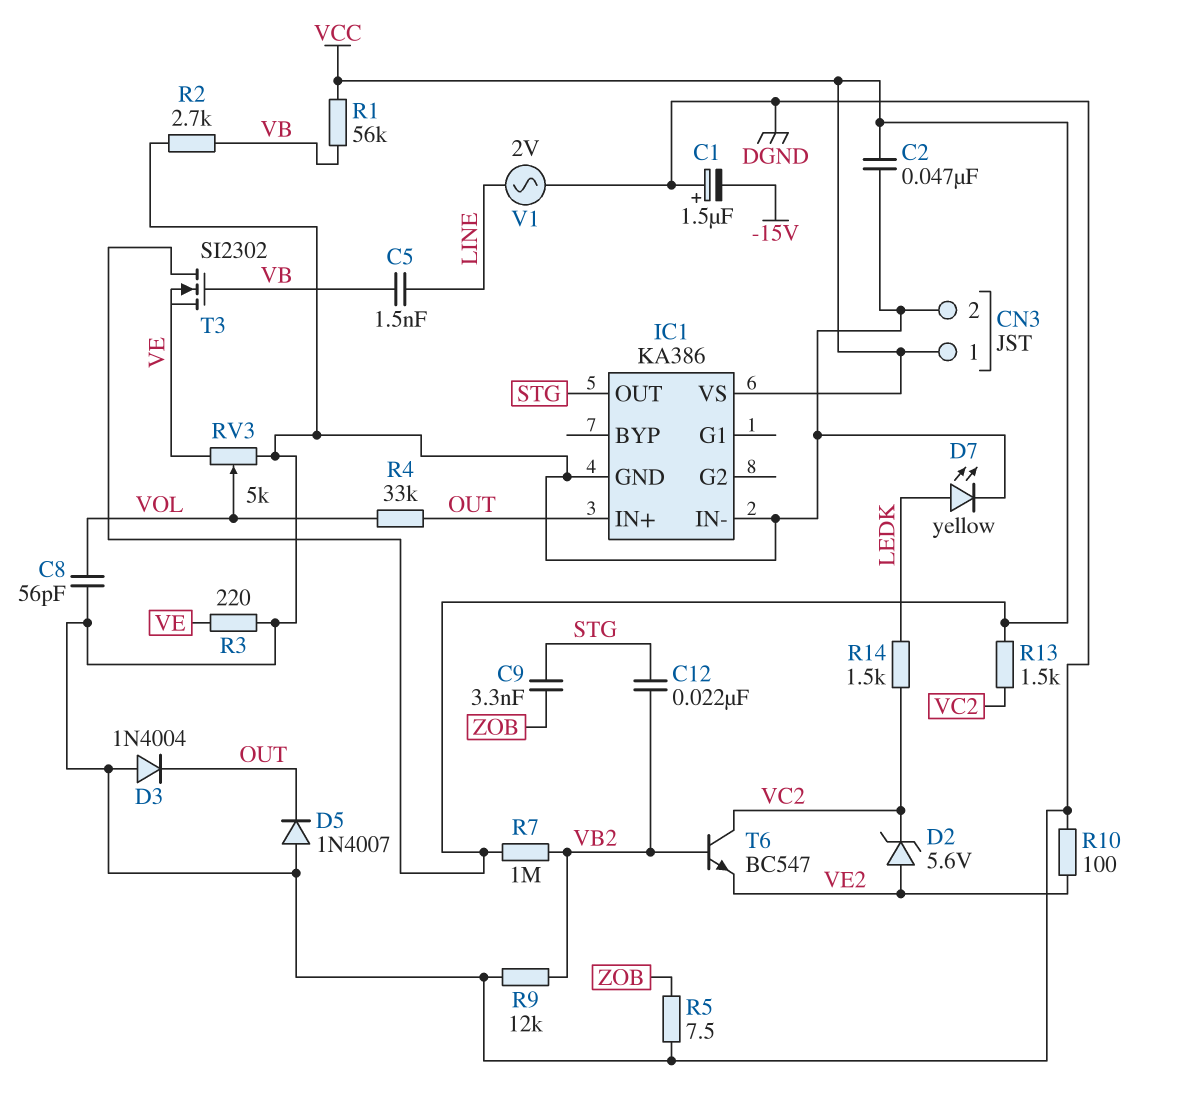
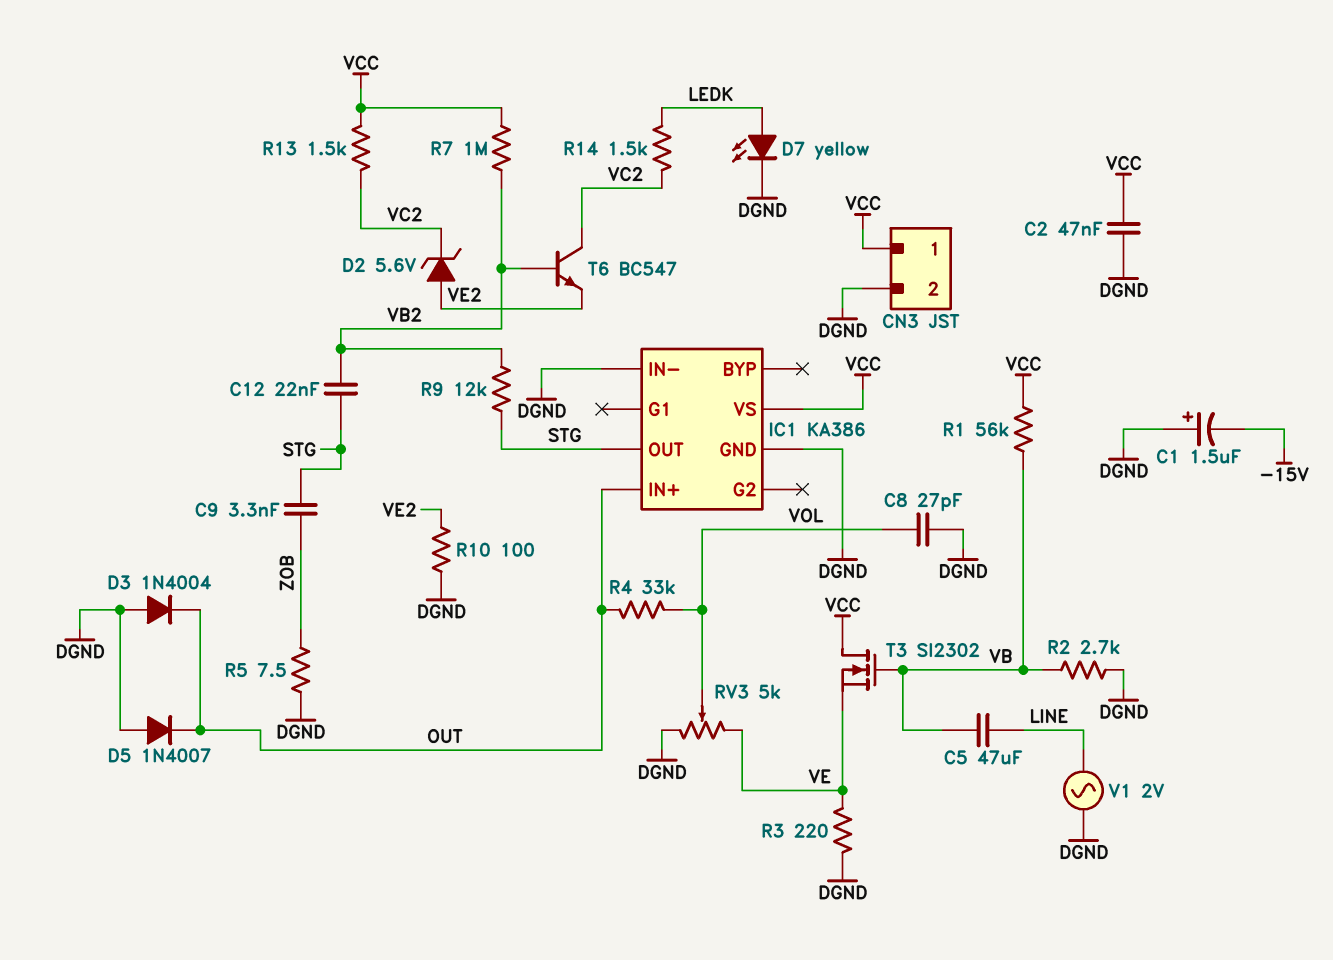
C5: 1.5nF (LINE, VB) -> 47uF (LINE, VB)
C8: 56pF (DGND, VOL) -> 27pF (DGND, VOL)
R9: 12k (DGND, VB2) -> 12k (STG, VB2)

